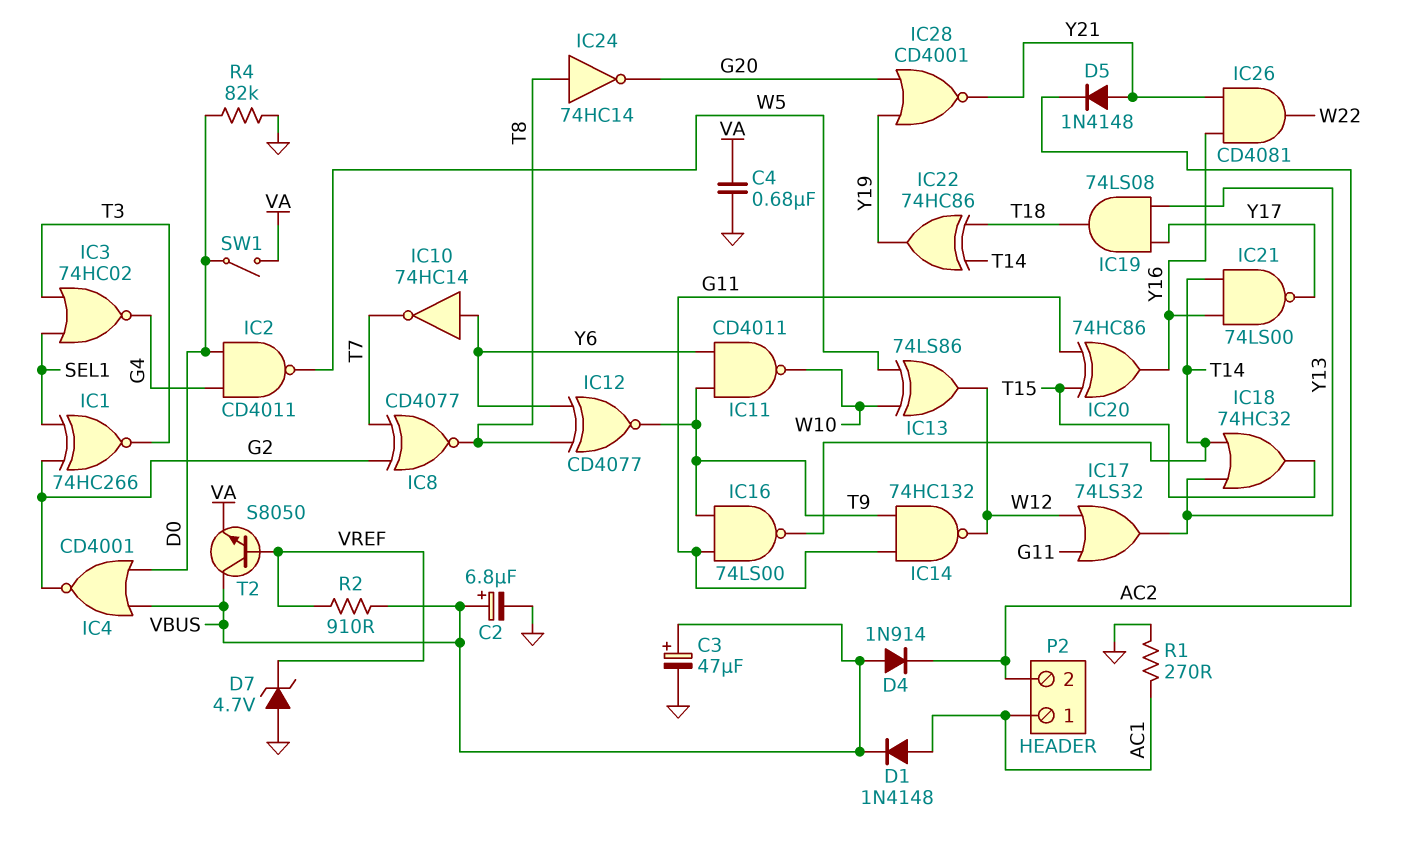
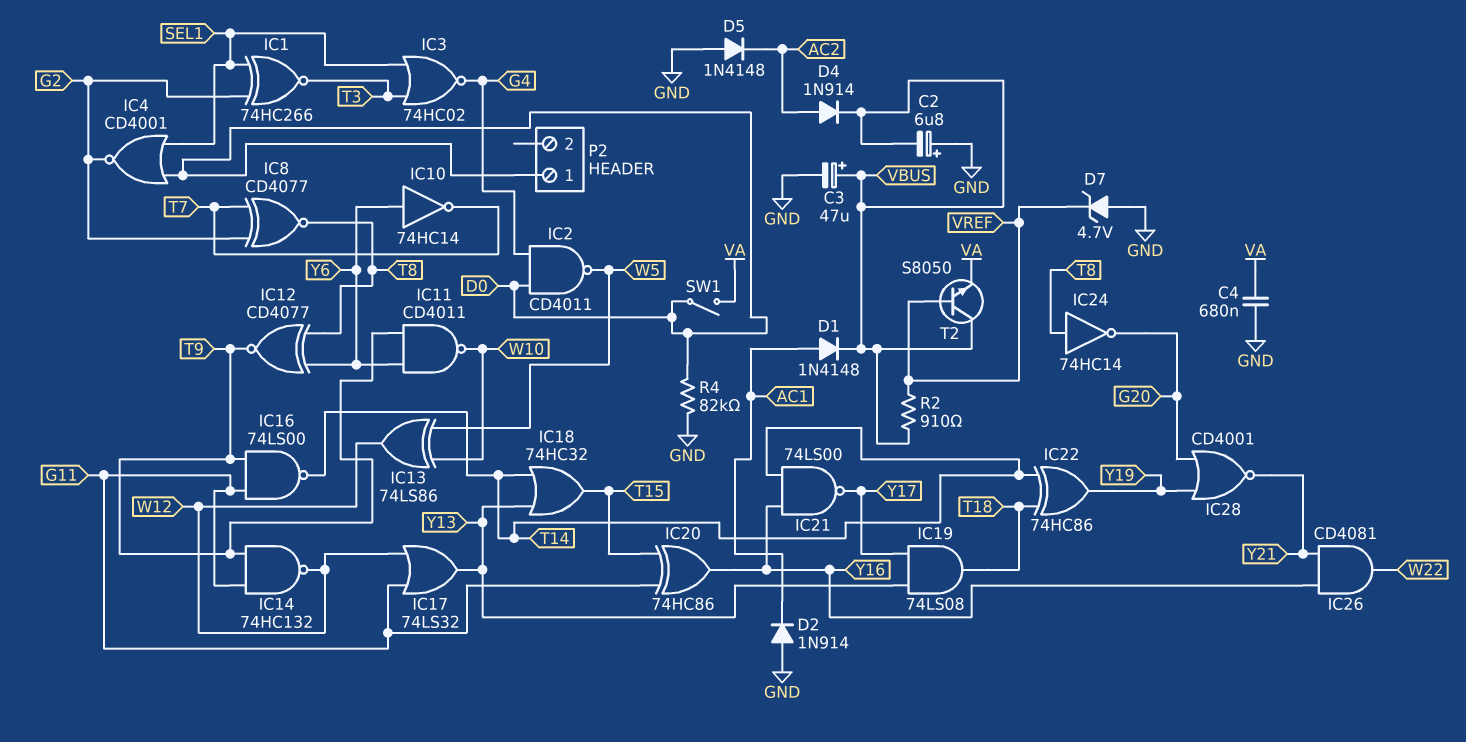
C2: 6.8uF (plus VBUS, minus GND) -> 6.8uF (plus GND, minus VBUS)
D2: none -> diode 1N914 (A GND, K AC1)
D4: diode 1N914 (A VBUS, K AC2) -> diode 1N914 (A AC2, K VBUS)
D5: diode 1N4148 (A Y21, K AC2) -> diode 1N4148 (A GND, K AC2)
IC4: NOR CD4001 (in D0, in VBUS, out G2) -> NOR CD4001 (in D0, in SEL1, out G2)
P2 pin 1: AC1 -> D0
P2 pin 2: AC2 -> none
R1: 270 (AC1, GND) -> none

